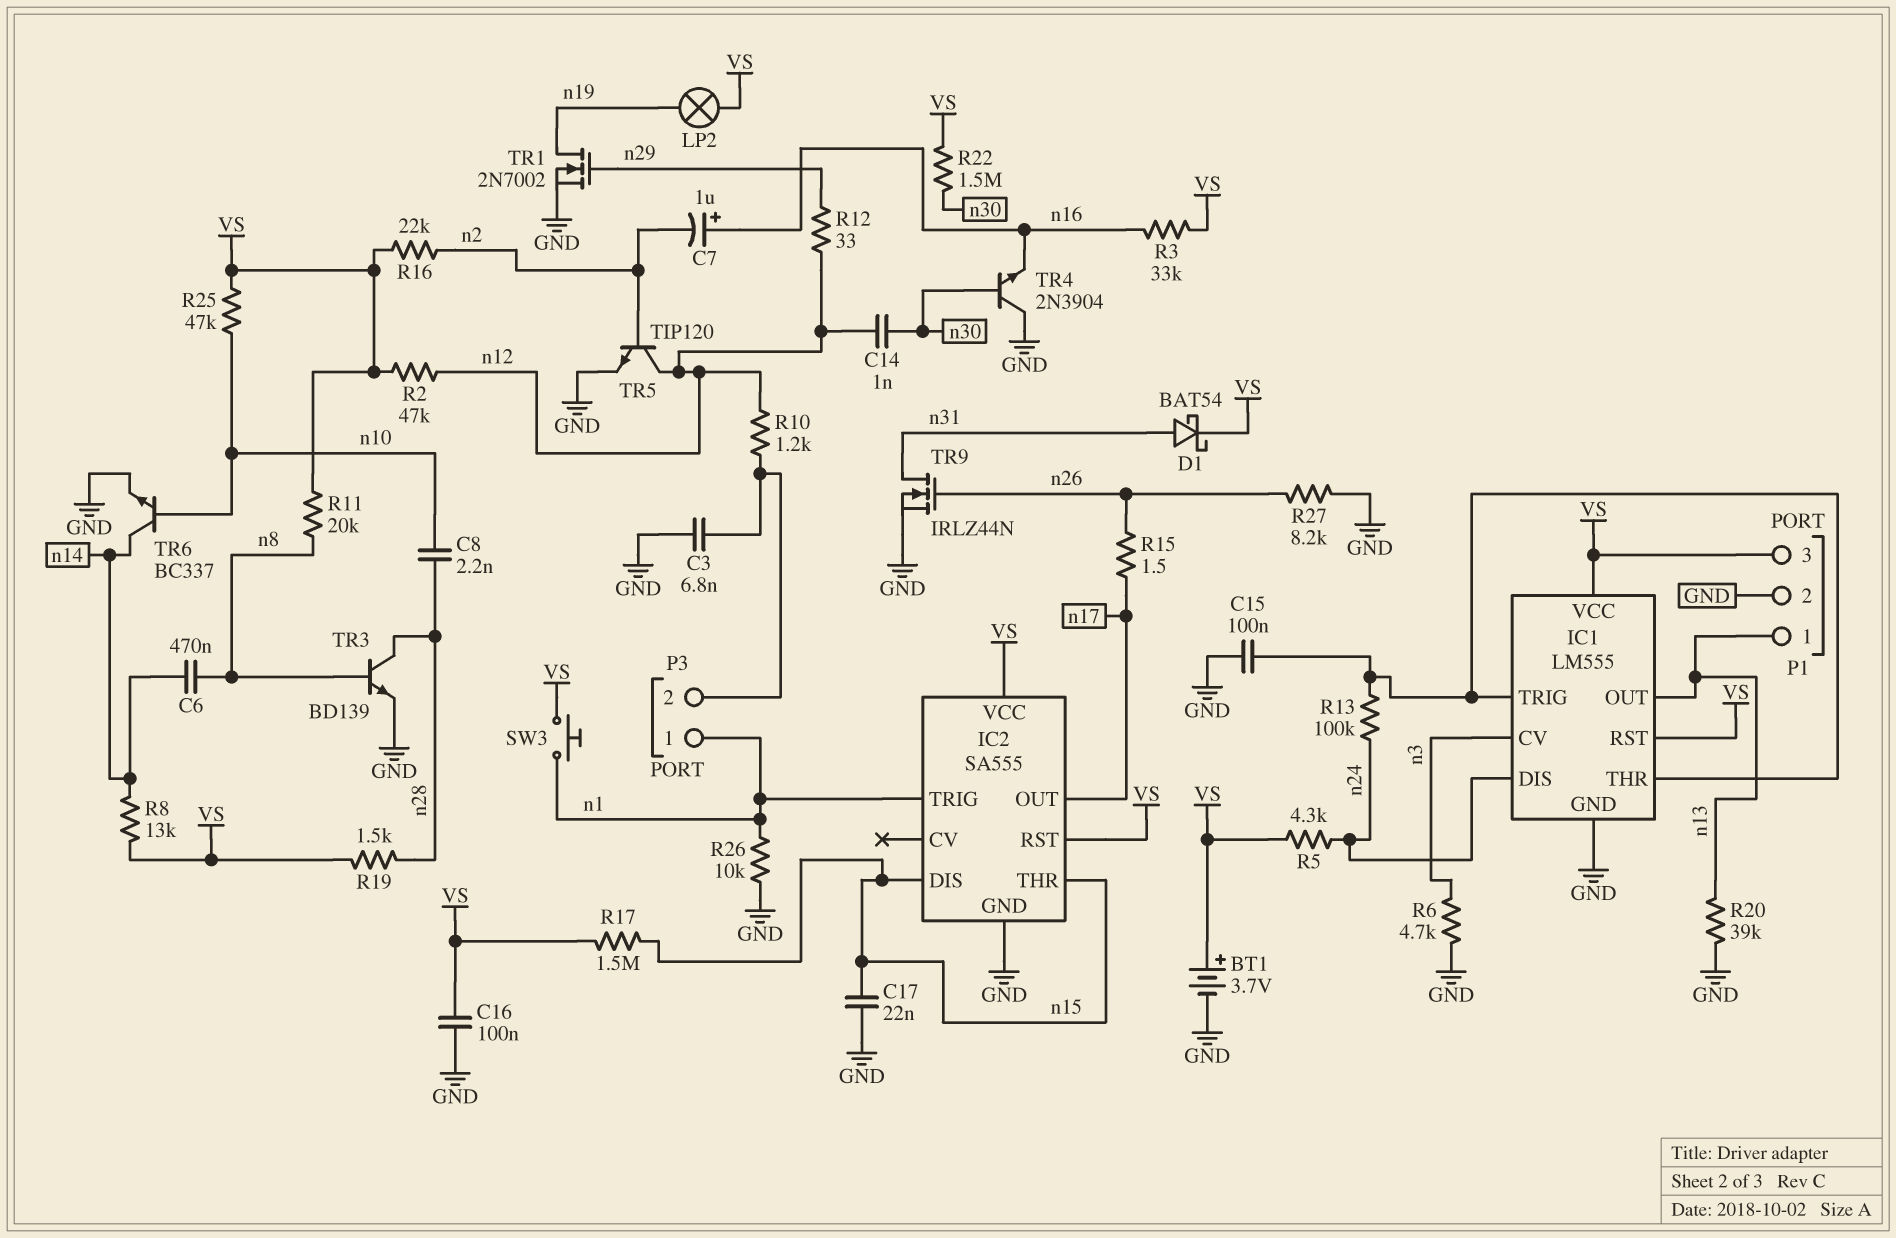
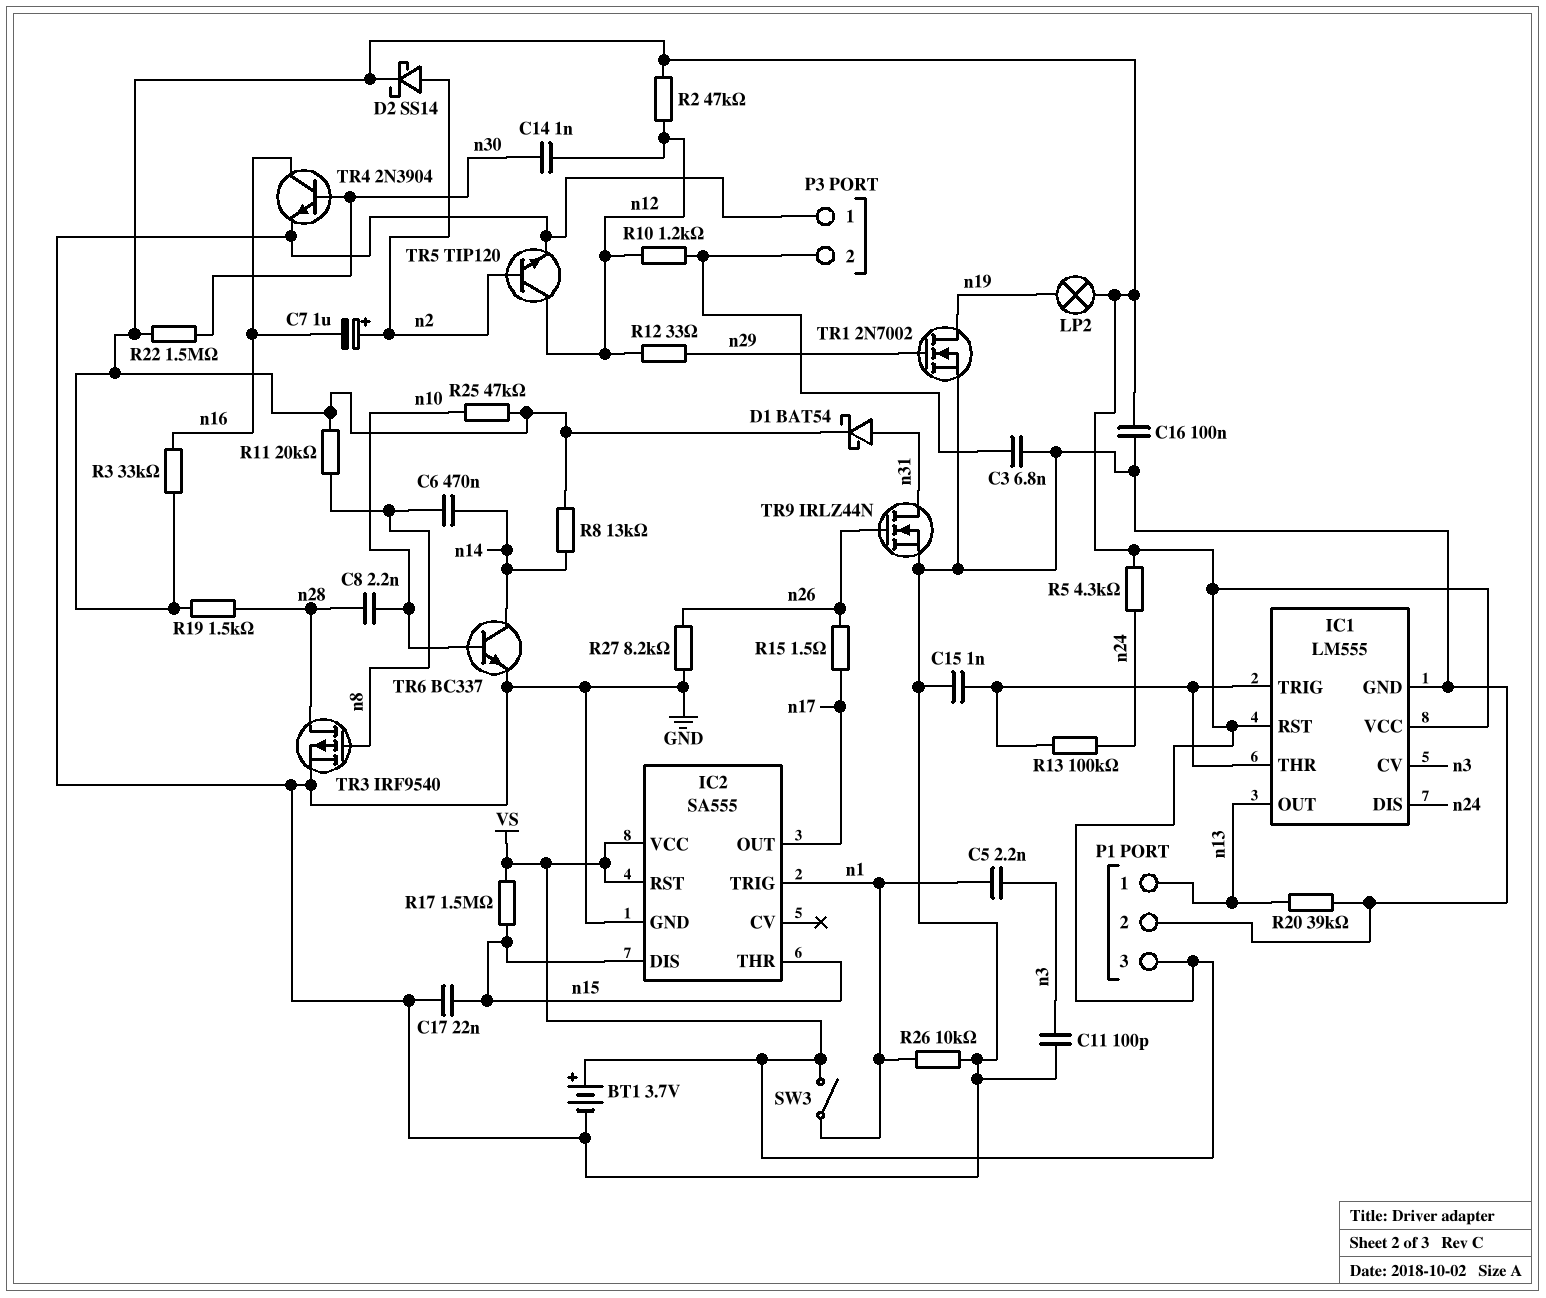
C5: none -> 2.2nF (n1, n3)
C7: 1uF (plus n16, minus n2) -> 1uF (plus n2, minus n16)
C11: none -> 100pF (GND, n3)
C15: 100nF (GND, IC1/THR) -> 1nF (GND, IC1/THR)
D2: none -> schottky SS14 (A n2, K VS)
P3 pin 1: n1 -> GND
R6: 4.7k (GND, n3) -> none
R16: 22k (VS, n2) -> none
SW3: button (VS, n1) -> switch (VS, n1)
TR3: NPN BD139 (B n8, C n28, E GND) -> PMOS IRF9540 (G n8, D n28, S GND)
TR4: NPN 2N3904 (B n30, C GND, E n16) -> NPN 2N3904 (B n30, C n16, E GND)

